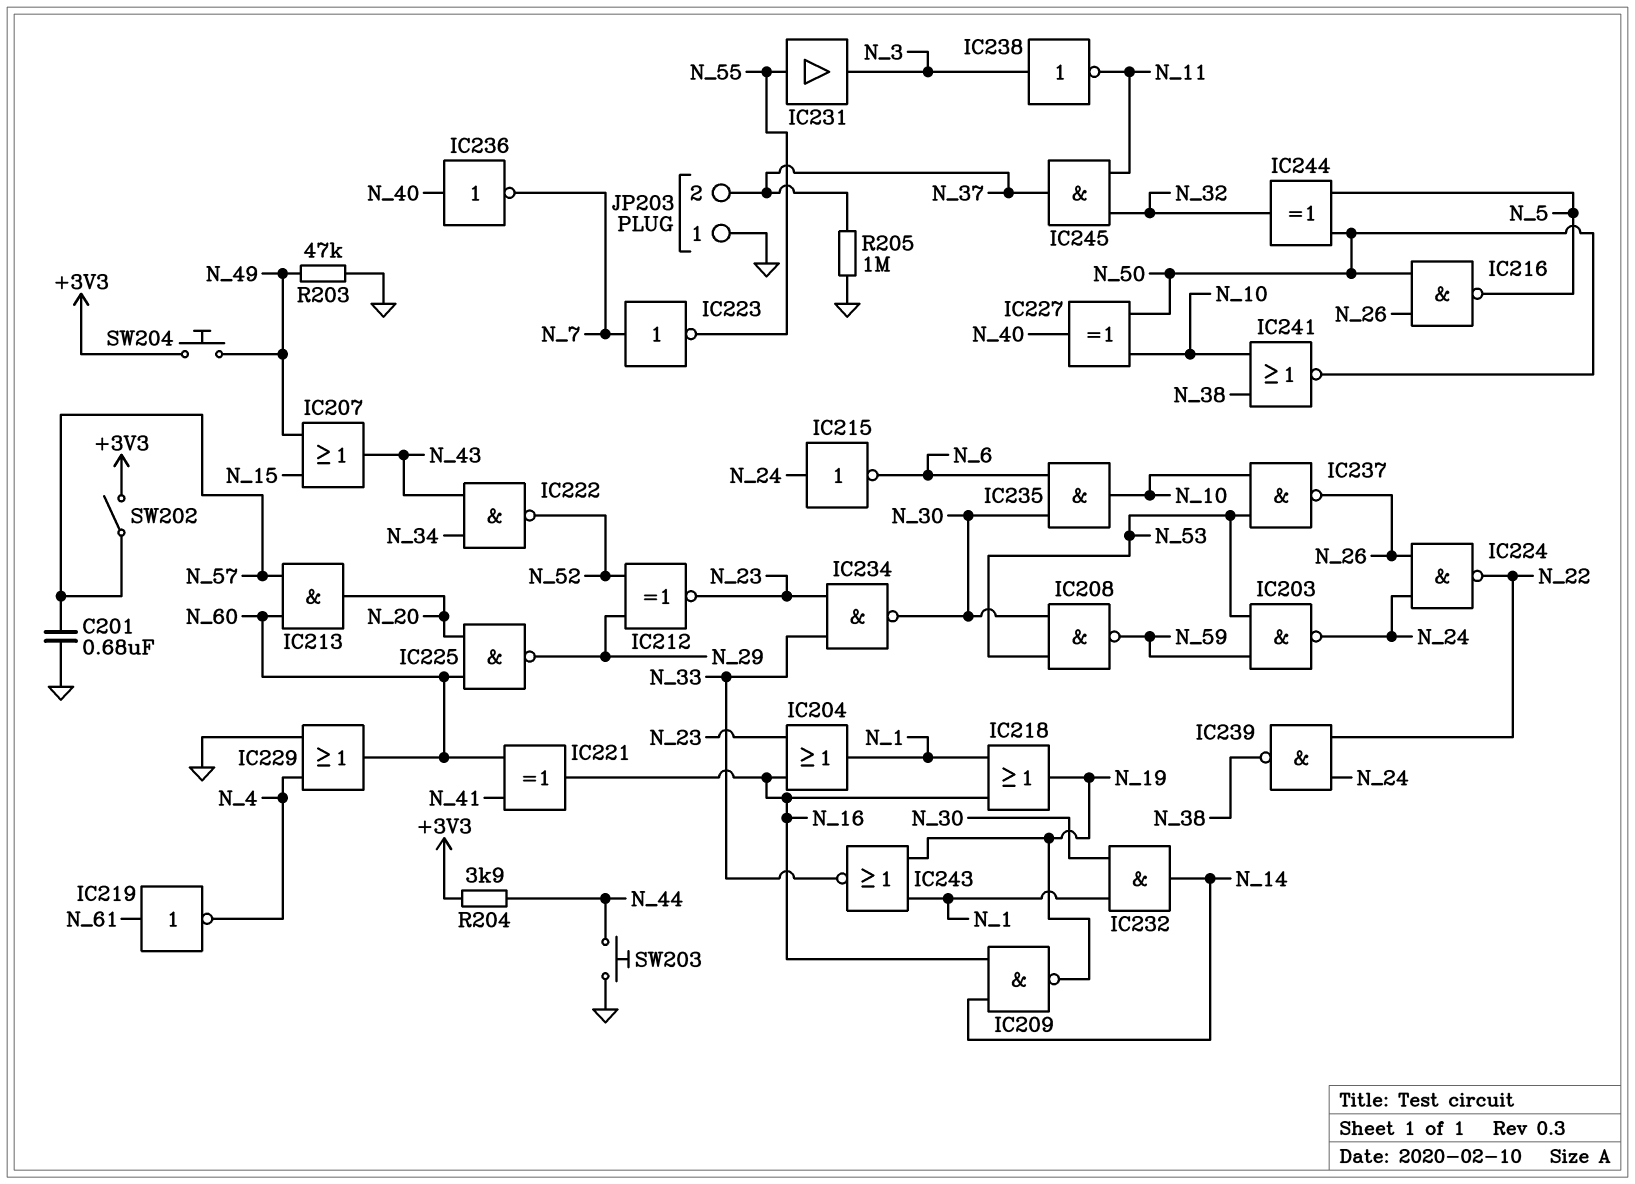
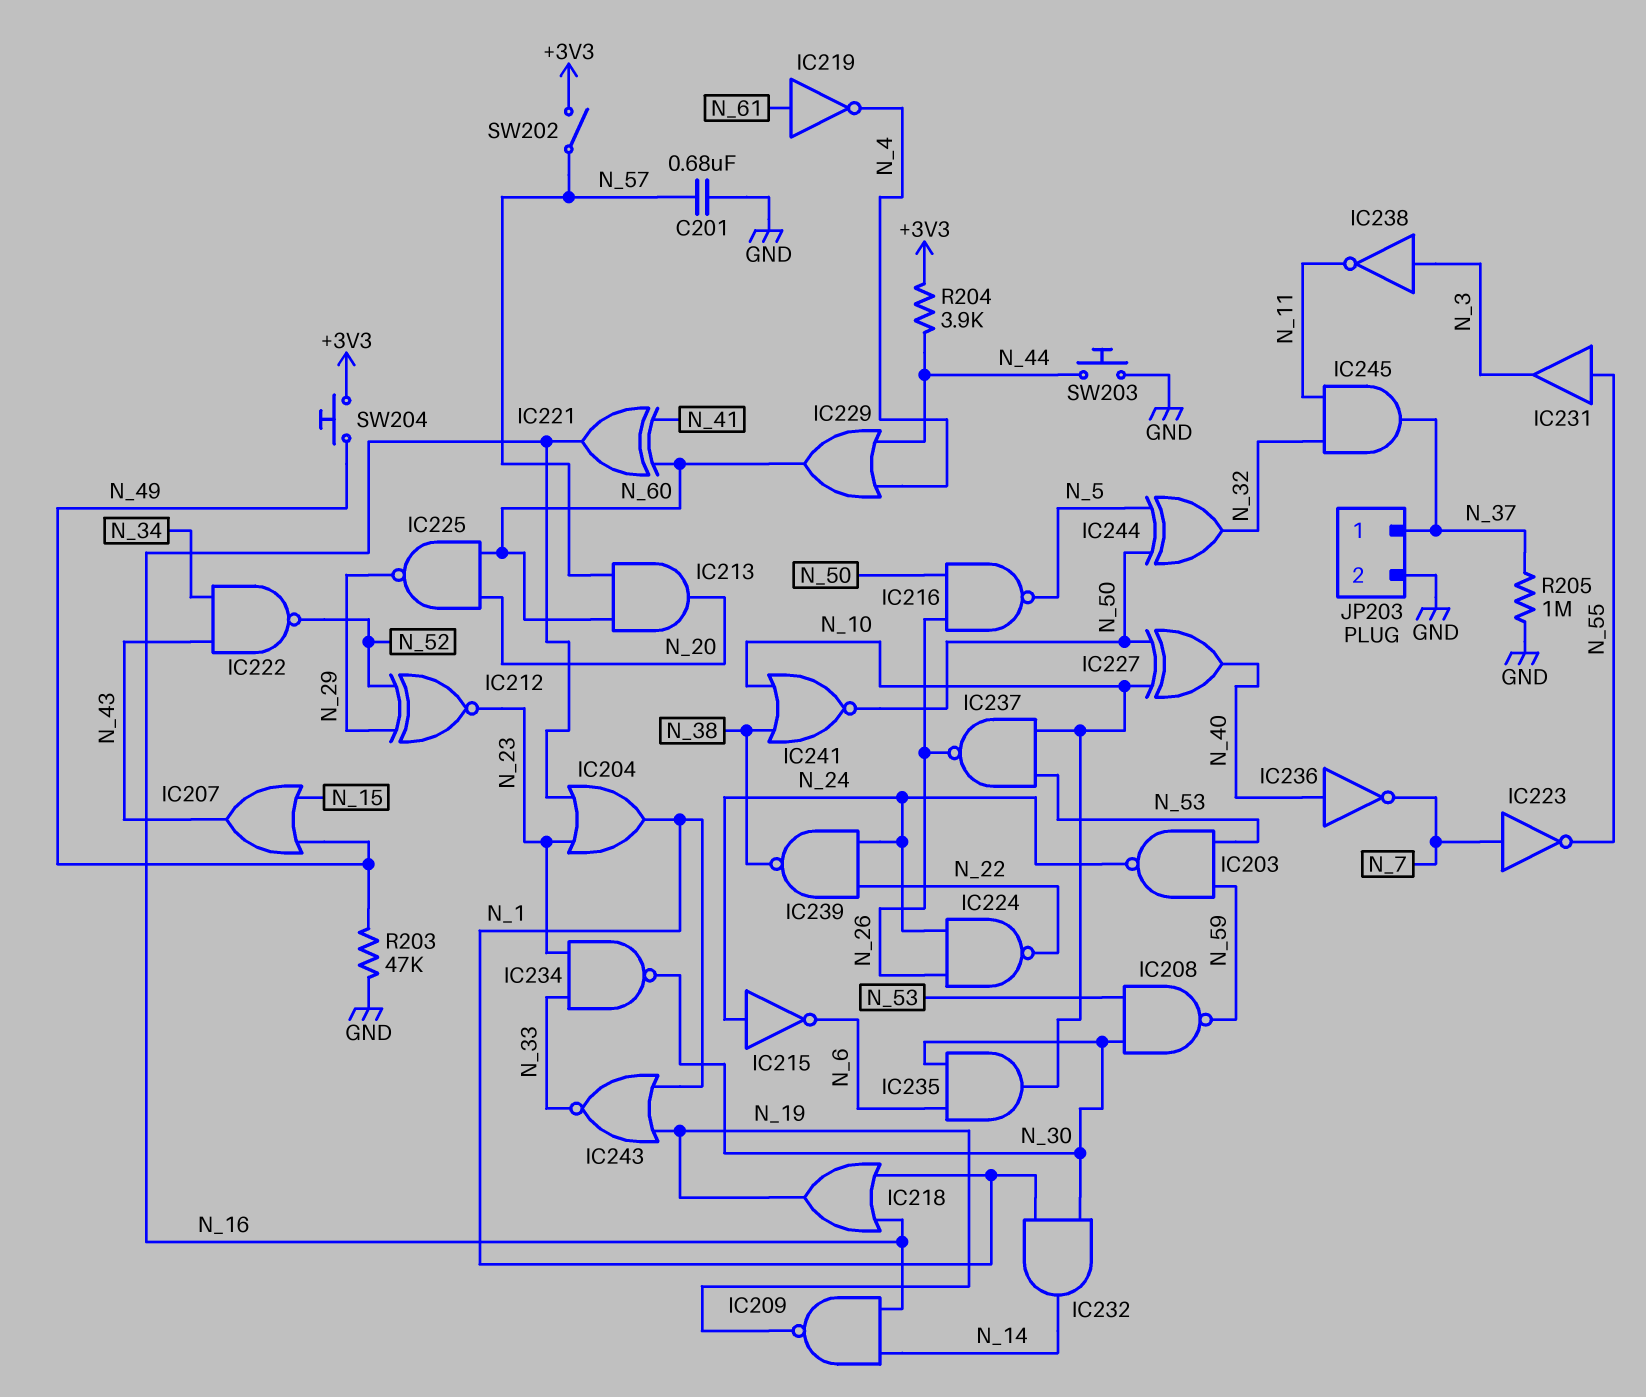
IC229: OR (in GND, in N_4, out N_60) -> OR (in N_4, in N_44, out N_60)
JP203 pin 1: GND -> N_37
JP203 pin 2: N_37 -> GND

